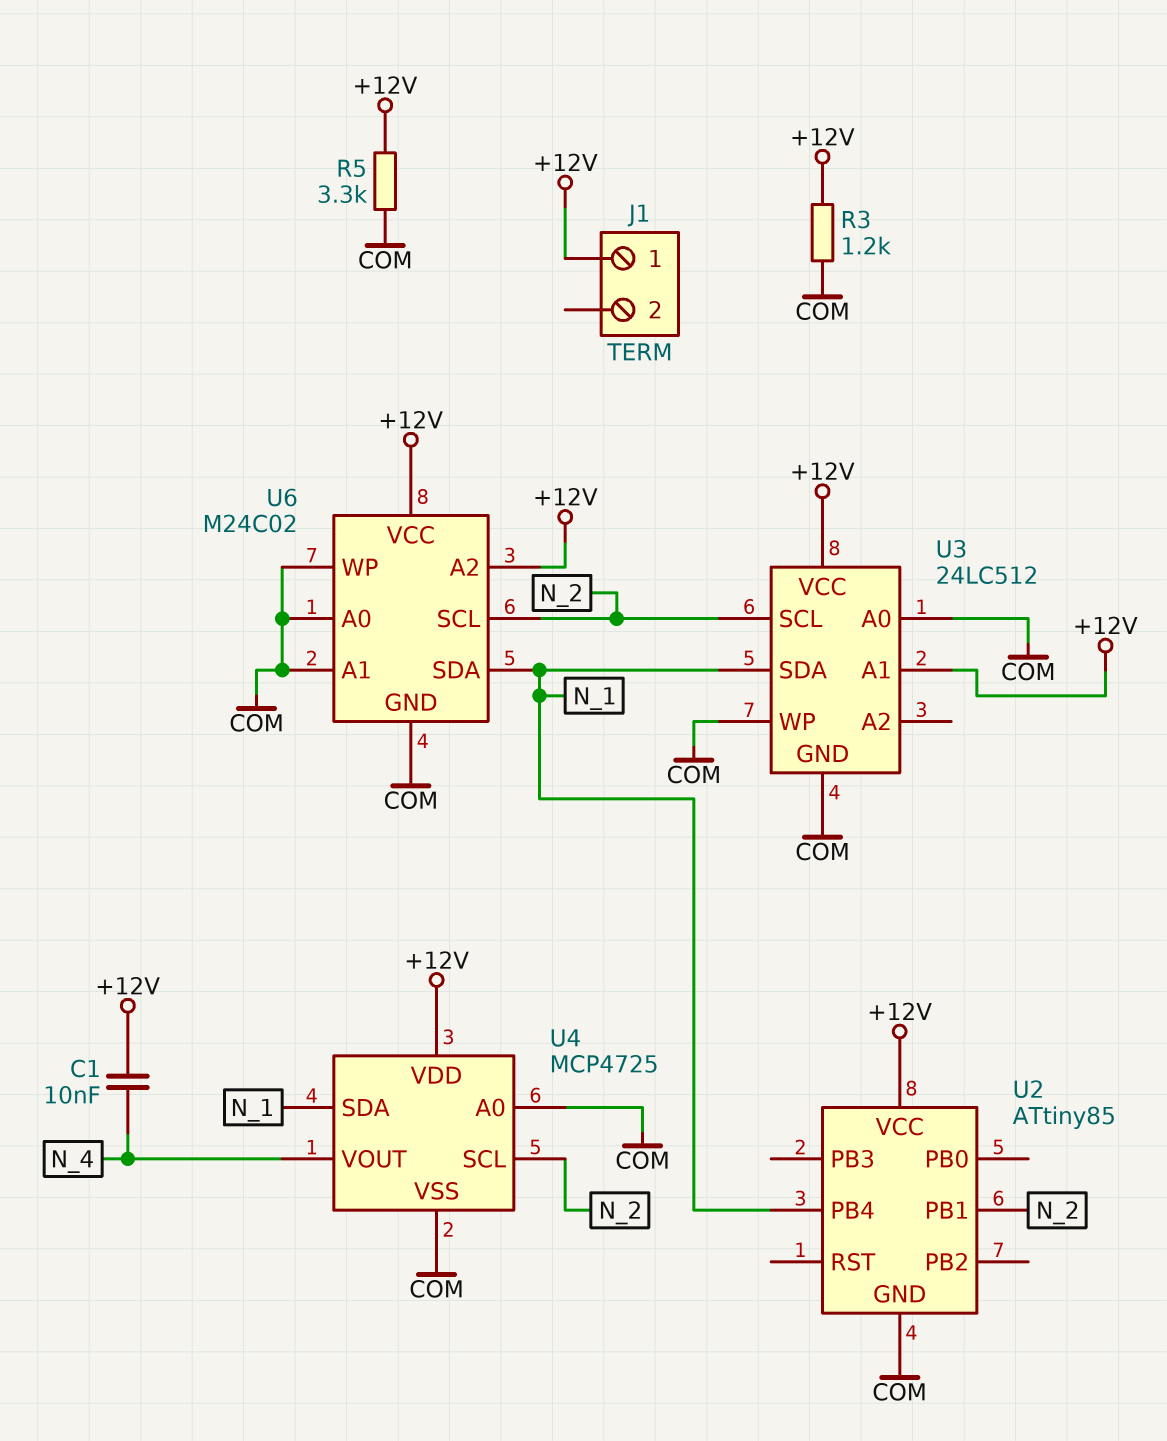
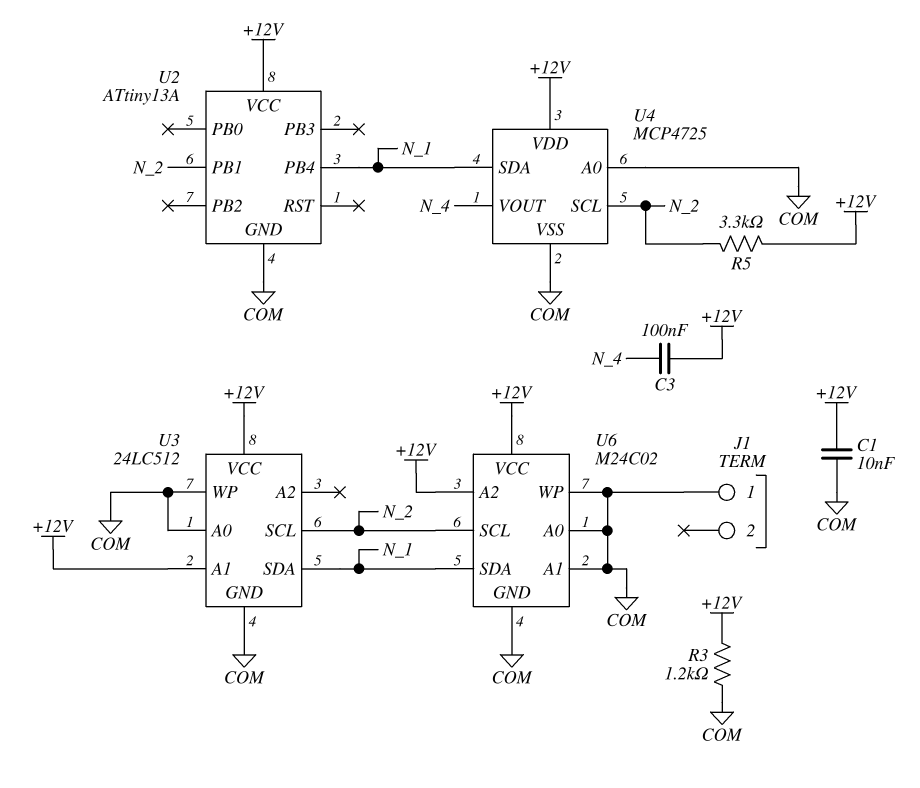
C1: 10nF (+12V, N_4) -> 10nF (+12V, COM)
C3: none -> 100nF (+12V, N_4)
J1 pin 1: +12V -> COM
R5: 3.3k (+12V, COM) -> 3.3k (+12V, N_2)
U2: ATtiny85 -> ATtiny13A

